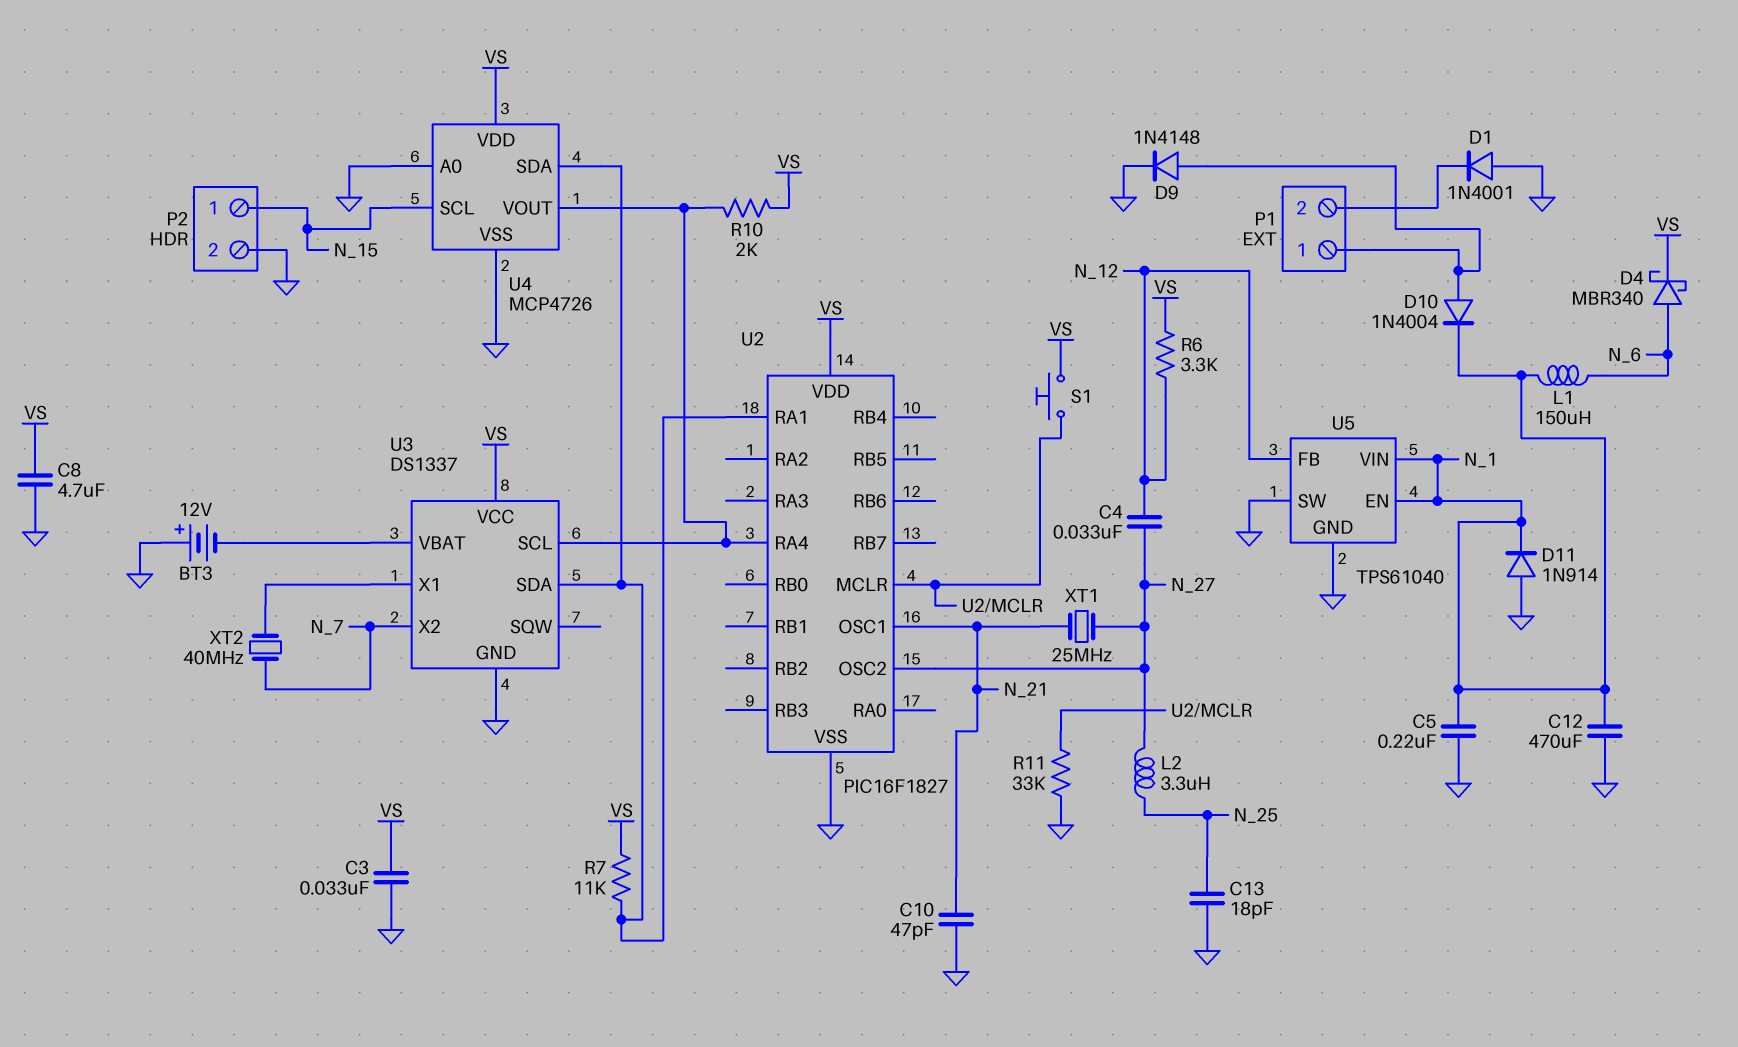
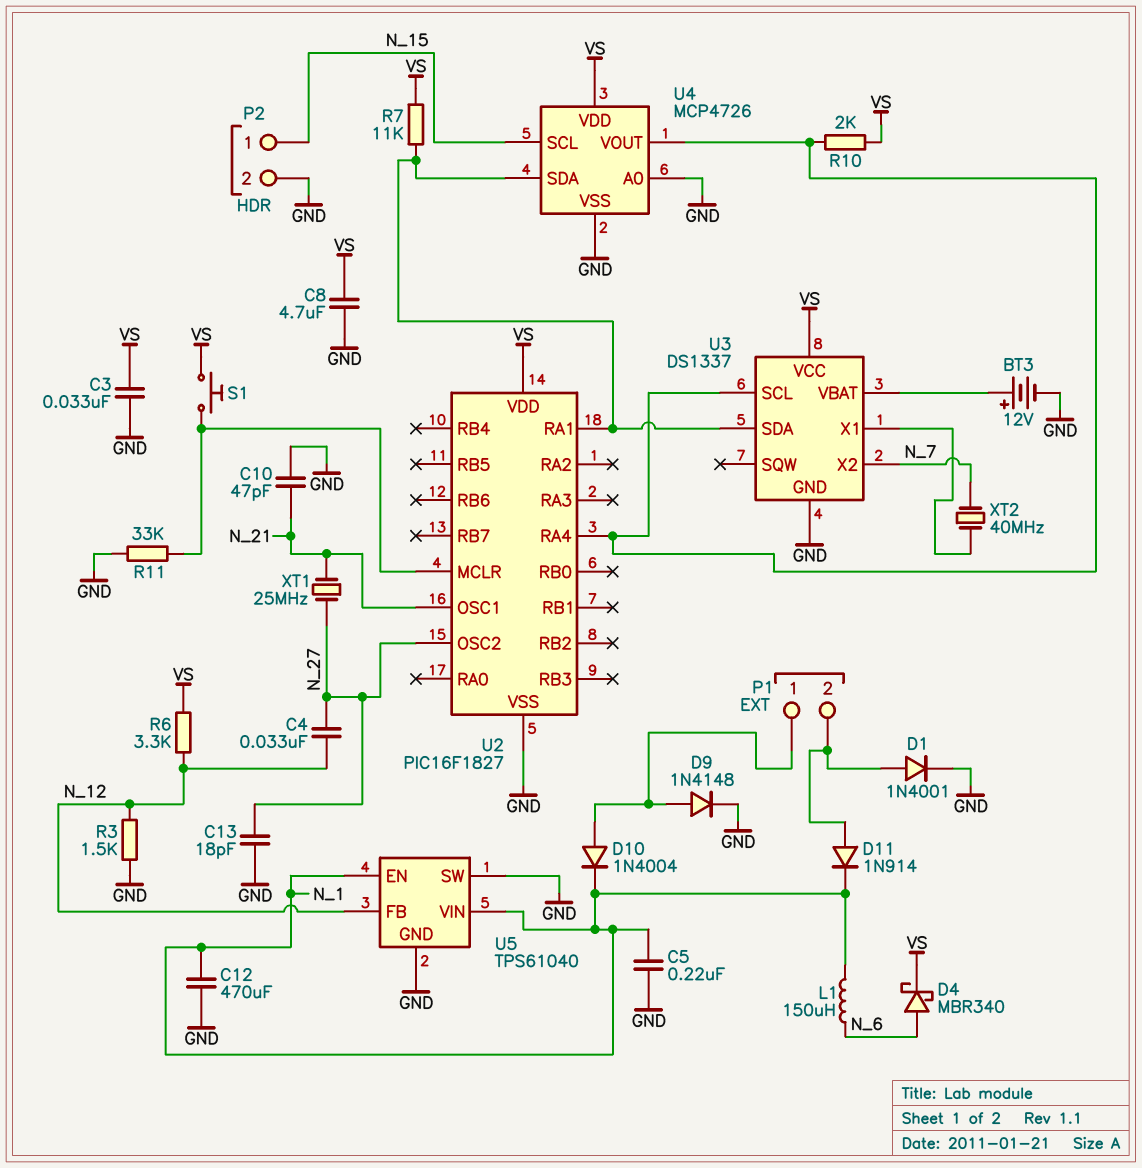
BT3: 12V (plus GND, minus U3/VBAT) -> 12V (plus U3/VBAT, minus GND)
C13: 18pF (GND, N_25) -> 18pF (GND, N_27)
D1: diode 1N4001 (A GND, K P1/2) -> diode 1N4001 (A P1/2, K GND)
D11: diode 1N914 (A GND, K N_1) -> diode 1N914 (A P1/2, K N_1)
L2: 3.3uH (N_25, N_27) -> none
R3: none -> 1.5k (GND, N_12)

